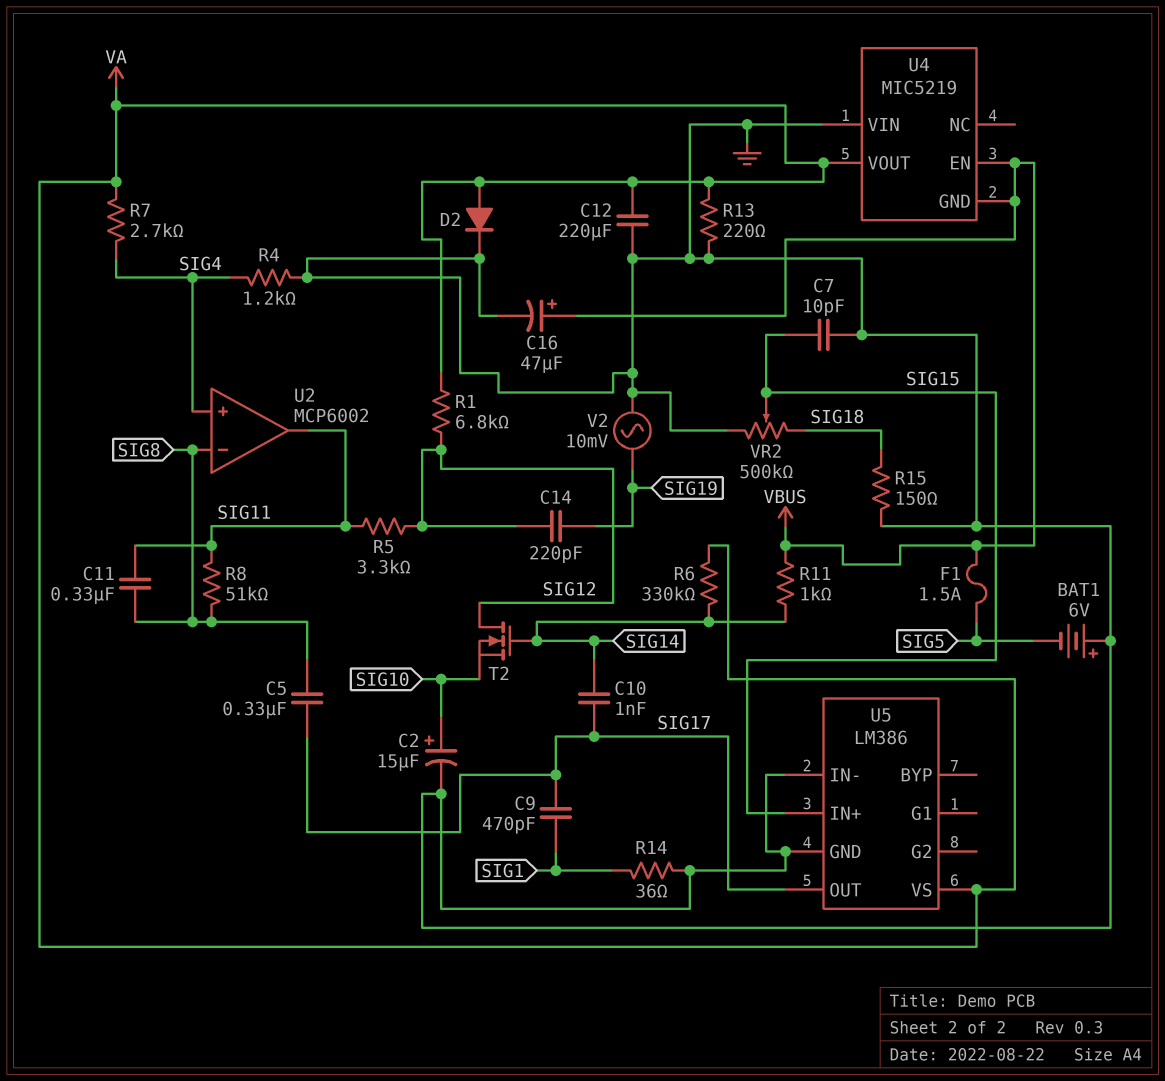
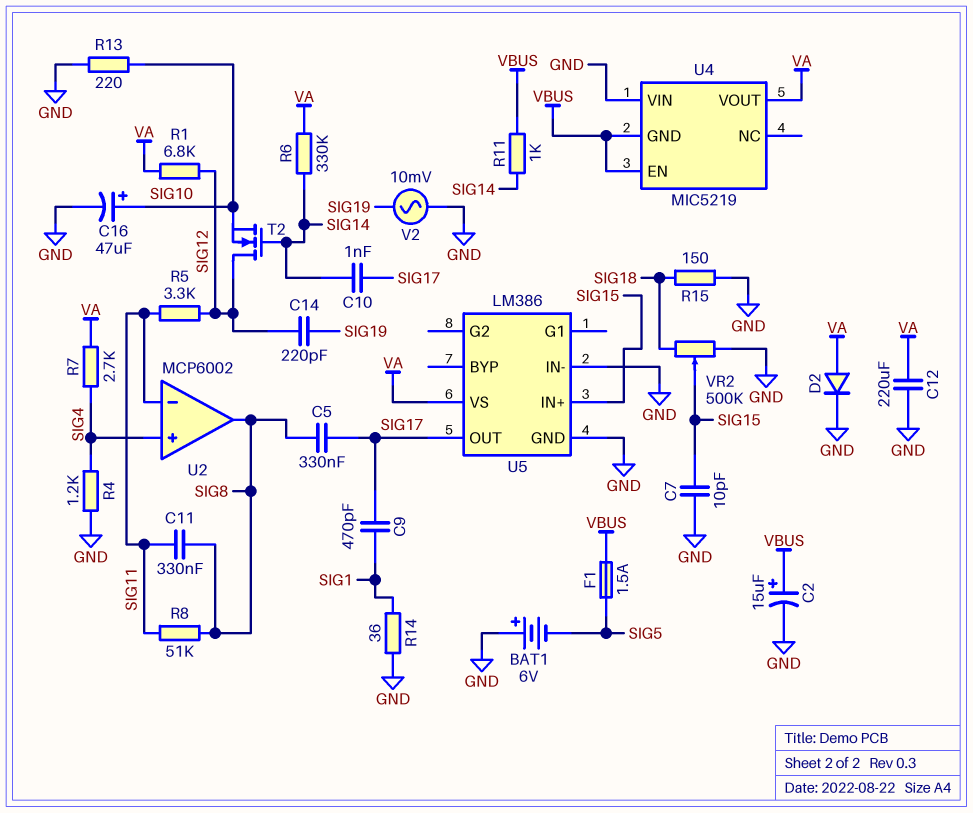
C2: 15uF (plus SIG10, minus GND) -> 15uF (plus VBUS, minus GND)
C16: 47uF (plus VBUS, minus GND) -> 47uF (plus SIG10, minus GND)
R13: 220 (GND, VA) -> 220 (GND, SIG10)
U2 pin in-: SIG8 -> SIG11
U2 pin out: SIG11 -> SIG8

